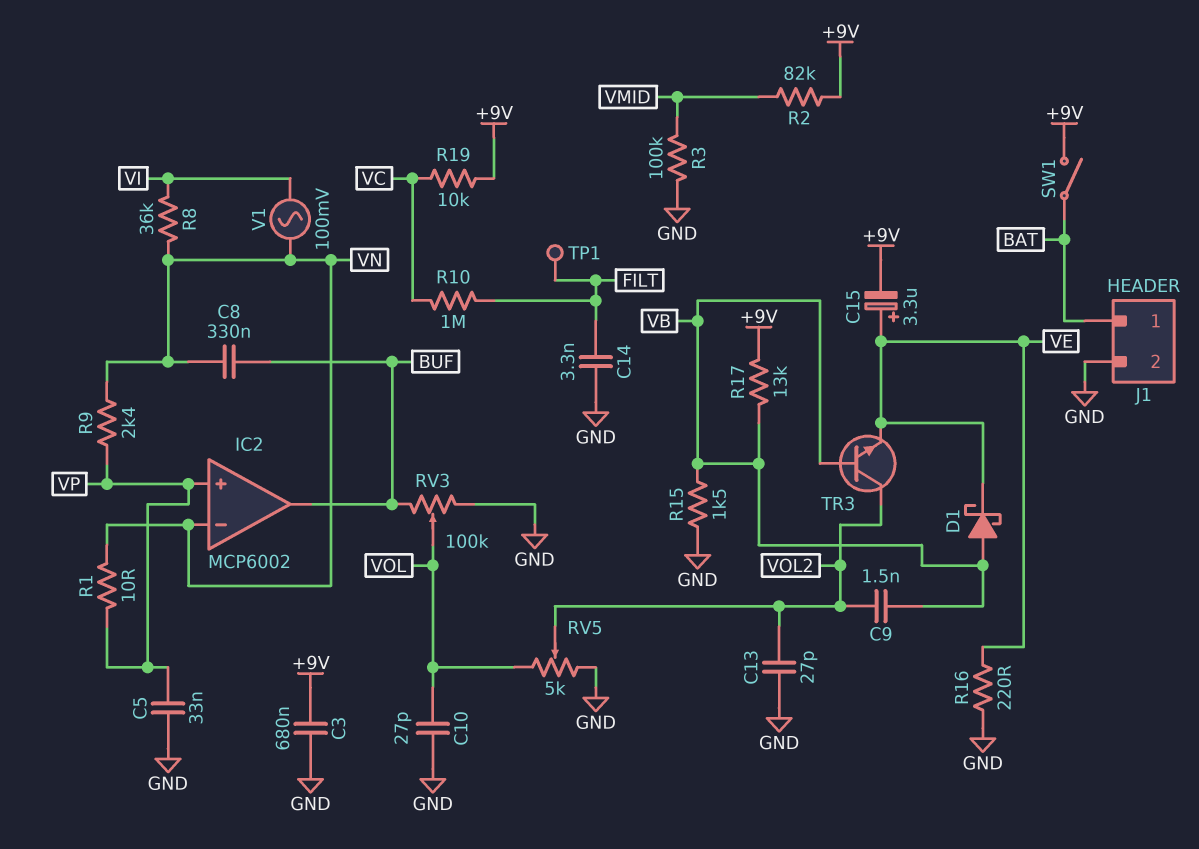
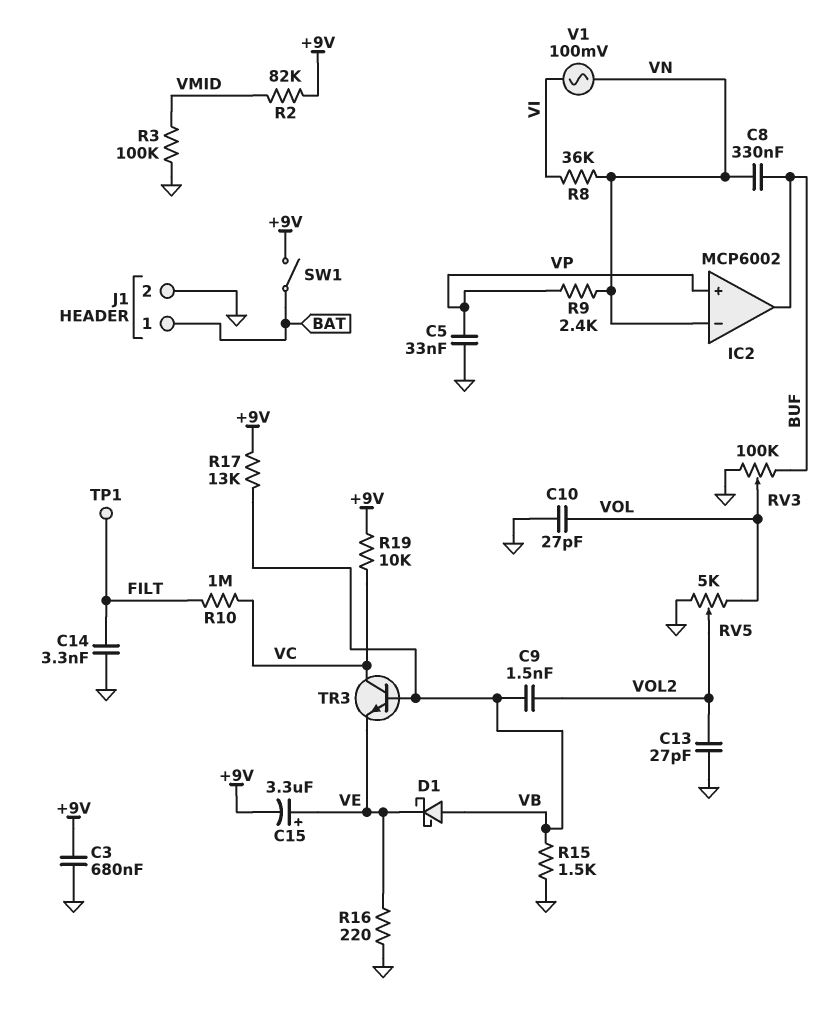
R1: 10 (VN, VP) -> none
TR3: NPN (B VB, C VOL2, E VE) -> NPN (B VB, C VC, E VE)

